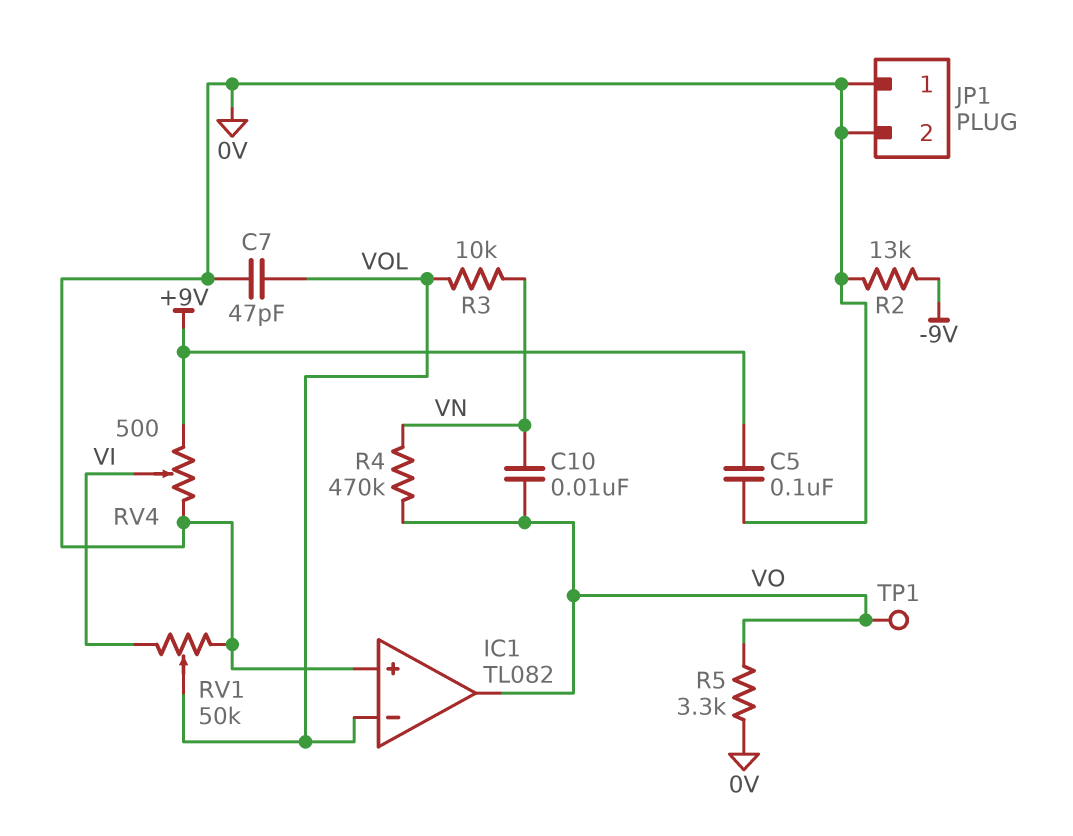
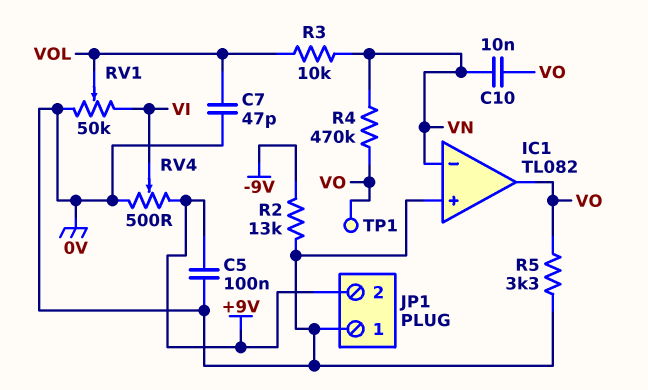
IC1 pin in-: VOL -> VN
JP1 pin 2: 0V -> +9V

